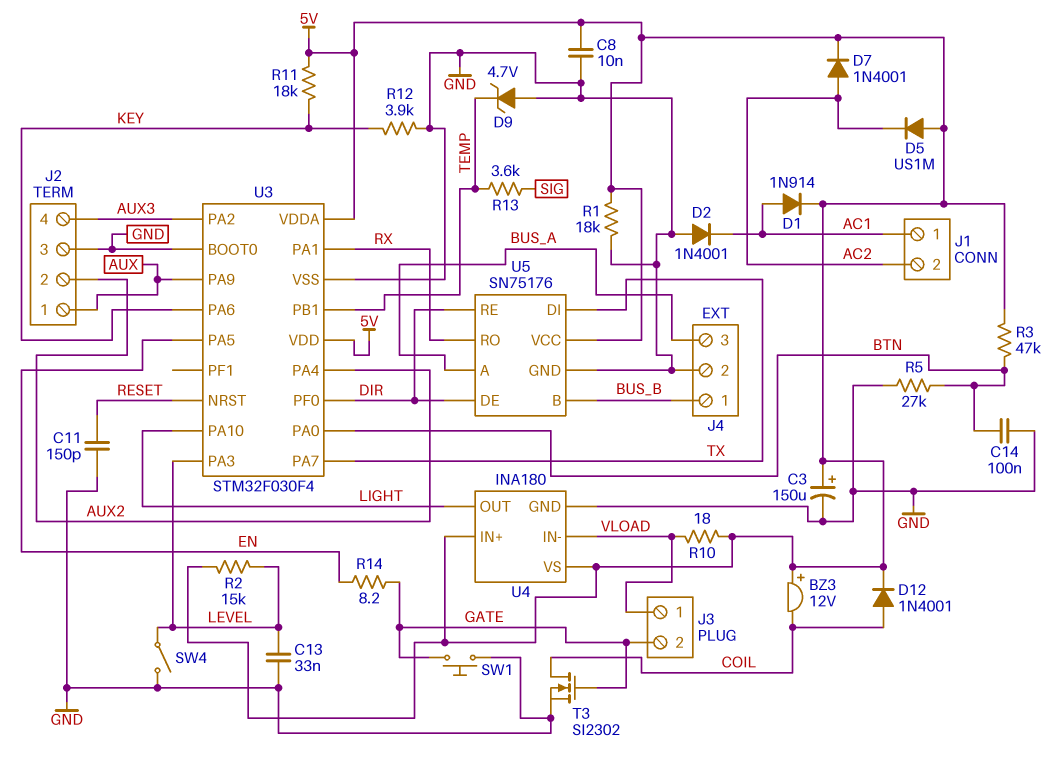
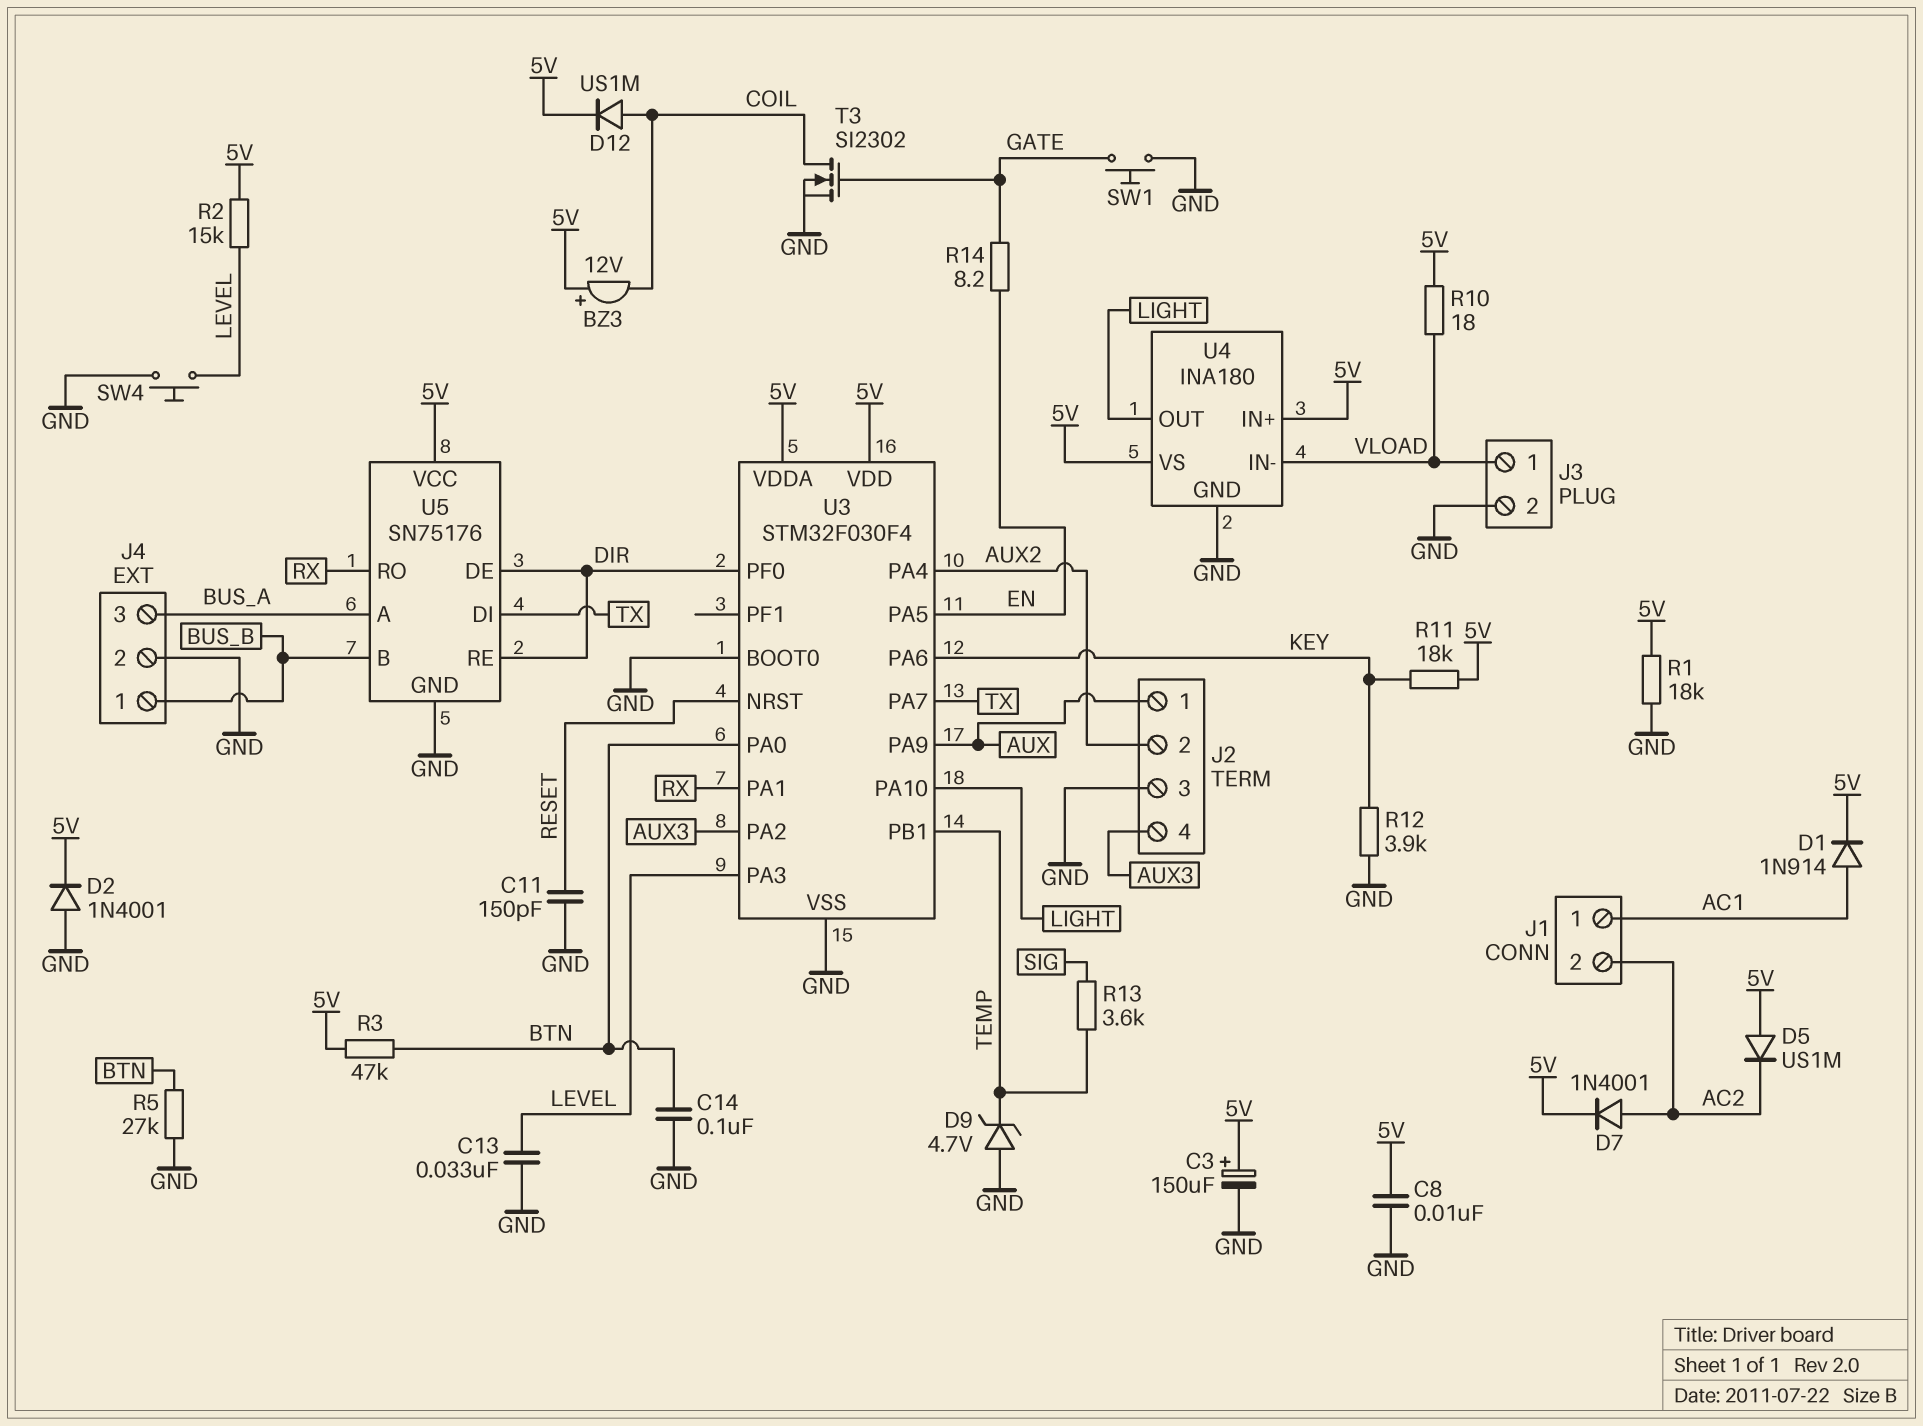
D2: diode 1N4001 (A GND, K AC1) -> diode 1N4001 (A GND, K 5V)
D12: diode 1N4001 (A COIL, K 5V) -> diode US1M (A COIL, K 5V)
J3 pin 2: GATE -> GND
SW4: switch (GND, LEVEL) -> button (GND, LEVEL)

